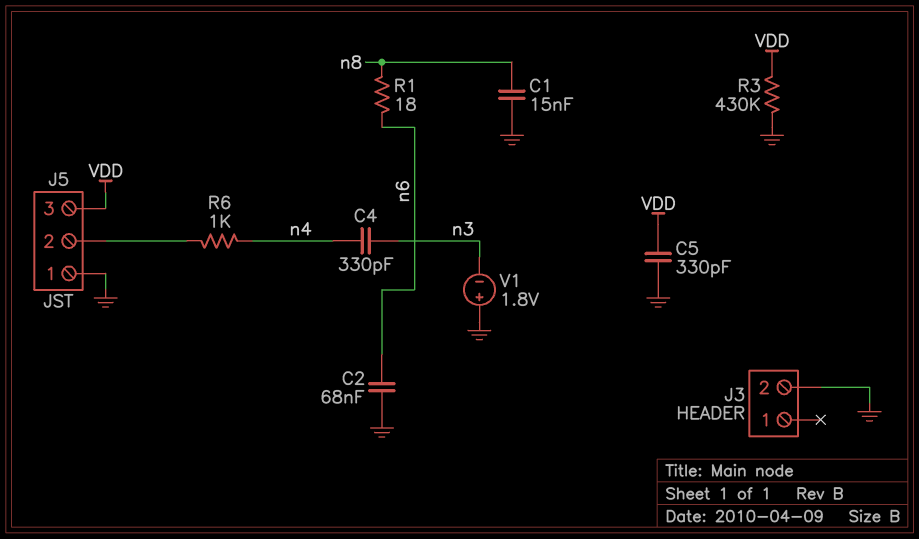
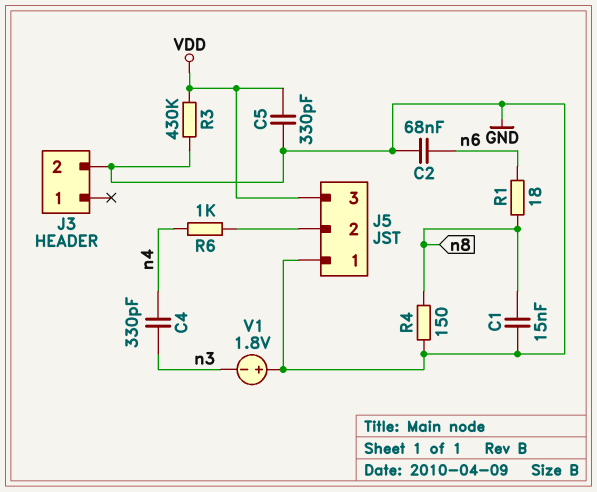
R4: none -> 150 (GND, n8)

